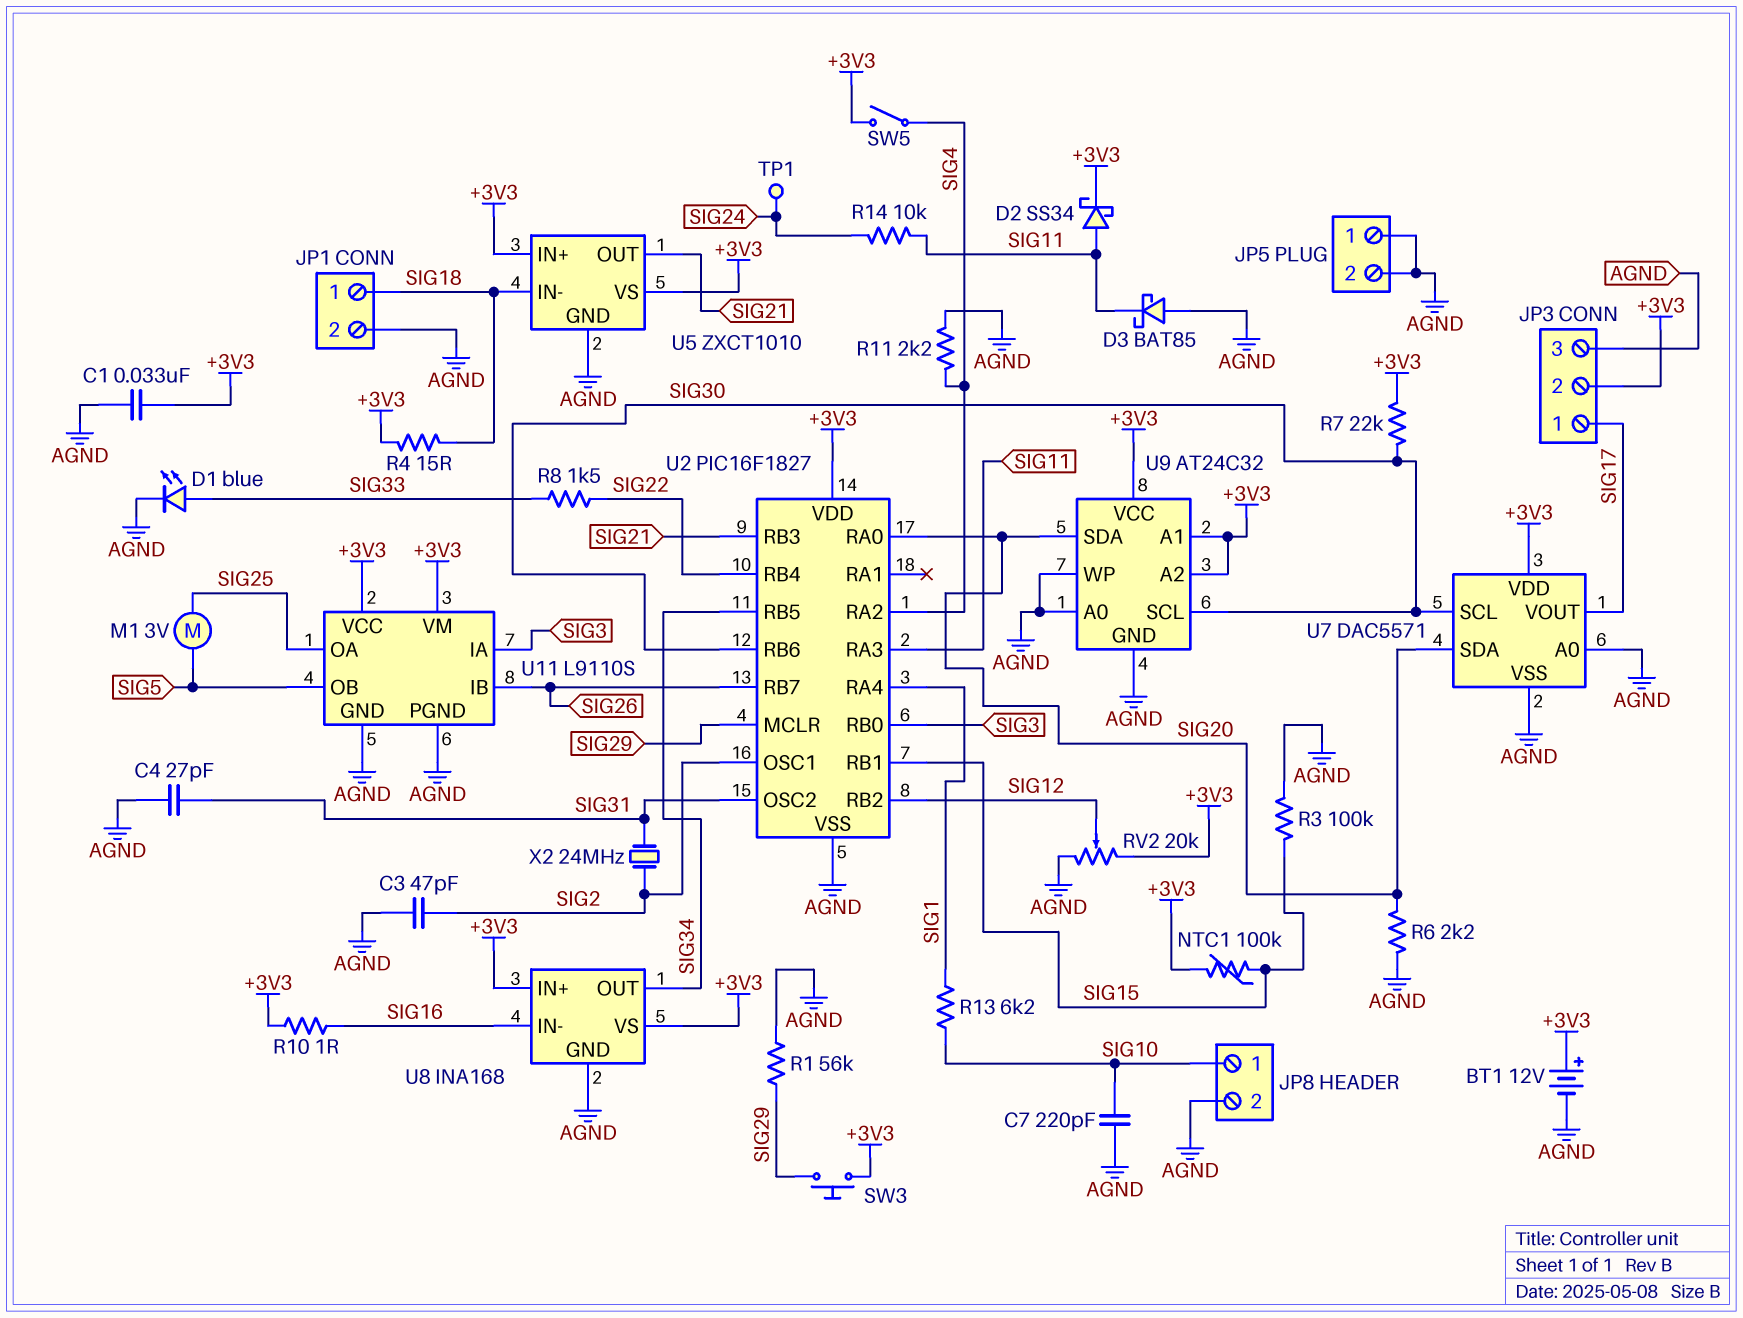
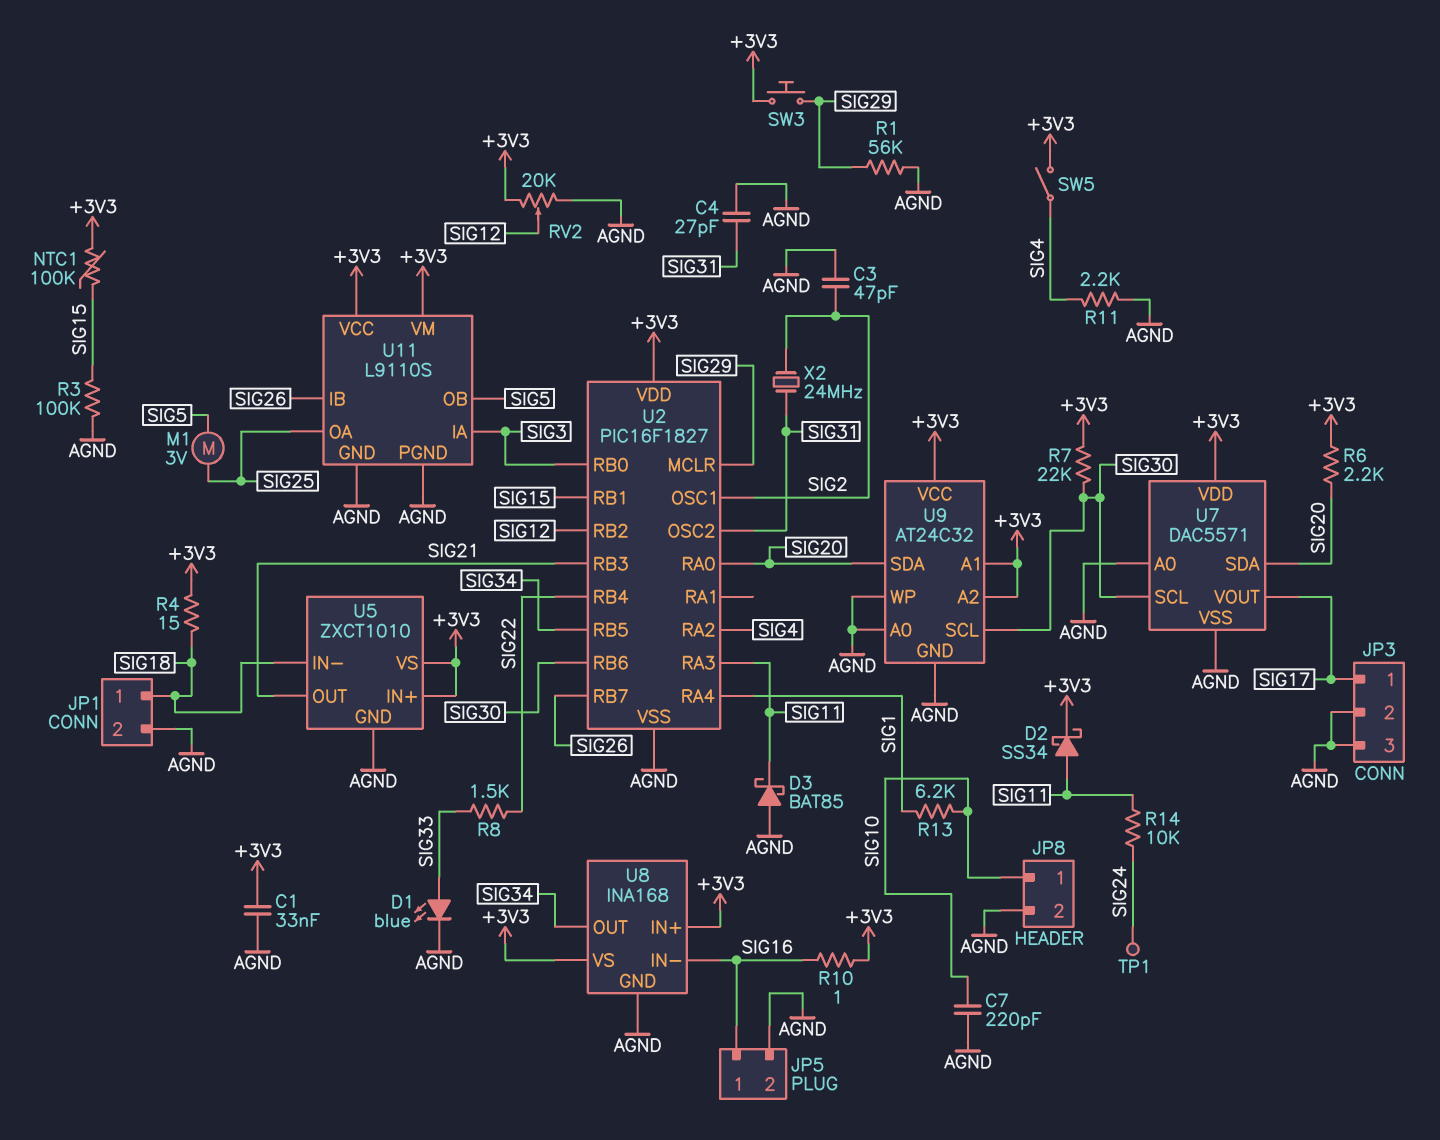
BT1: 12V (plus +3V3, minus AGND) -> none
JP3 pin 2: +3V3 -> AGND
JP5 pin 1: AGND -> SIG16
R6: 2.2k (AGND, SIG20) -> 2.2k (+3V3, SIG20)

